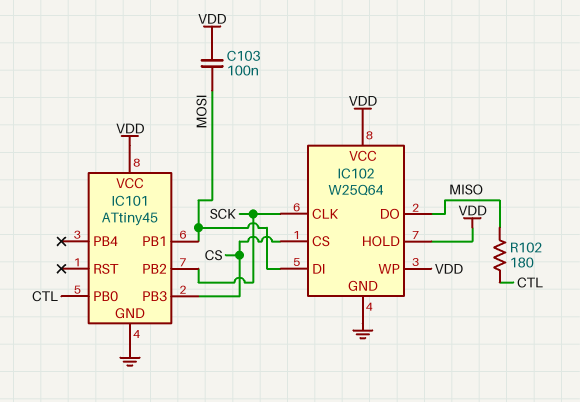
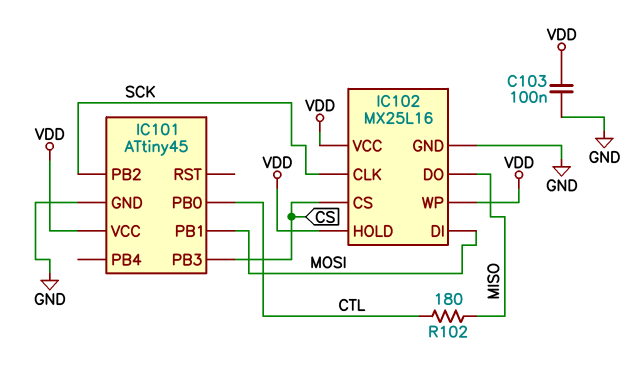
C103: 100nF (MOSI, VDD) -> 100nF (GND, VDD)
IC102: W25Q64 -> MX25L16

